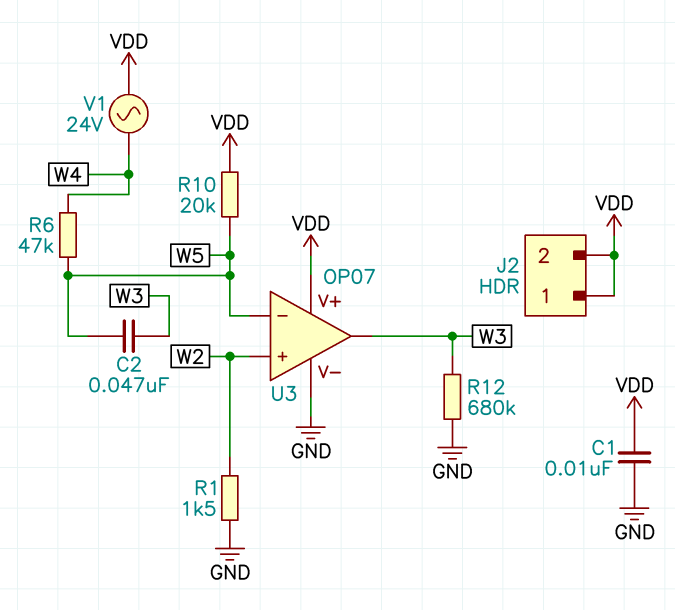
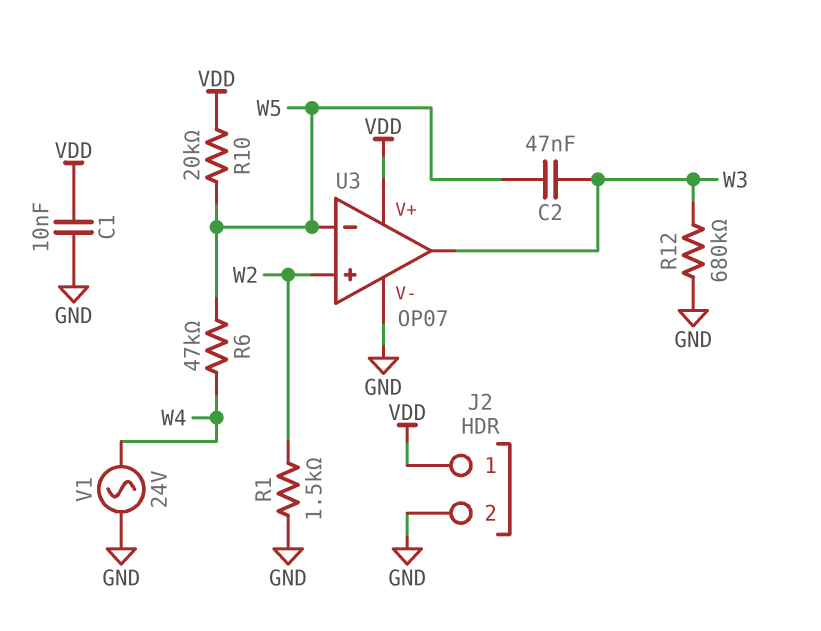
J2 pin 2: VDD -> GND
V1: AC 24V (VDD, W4) -> AC 24V (GND, W4)

